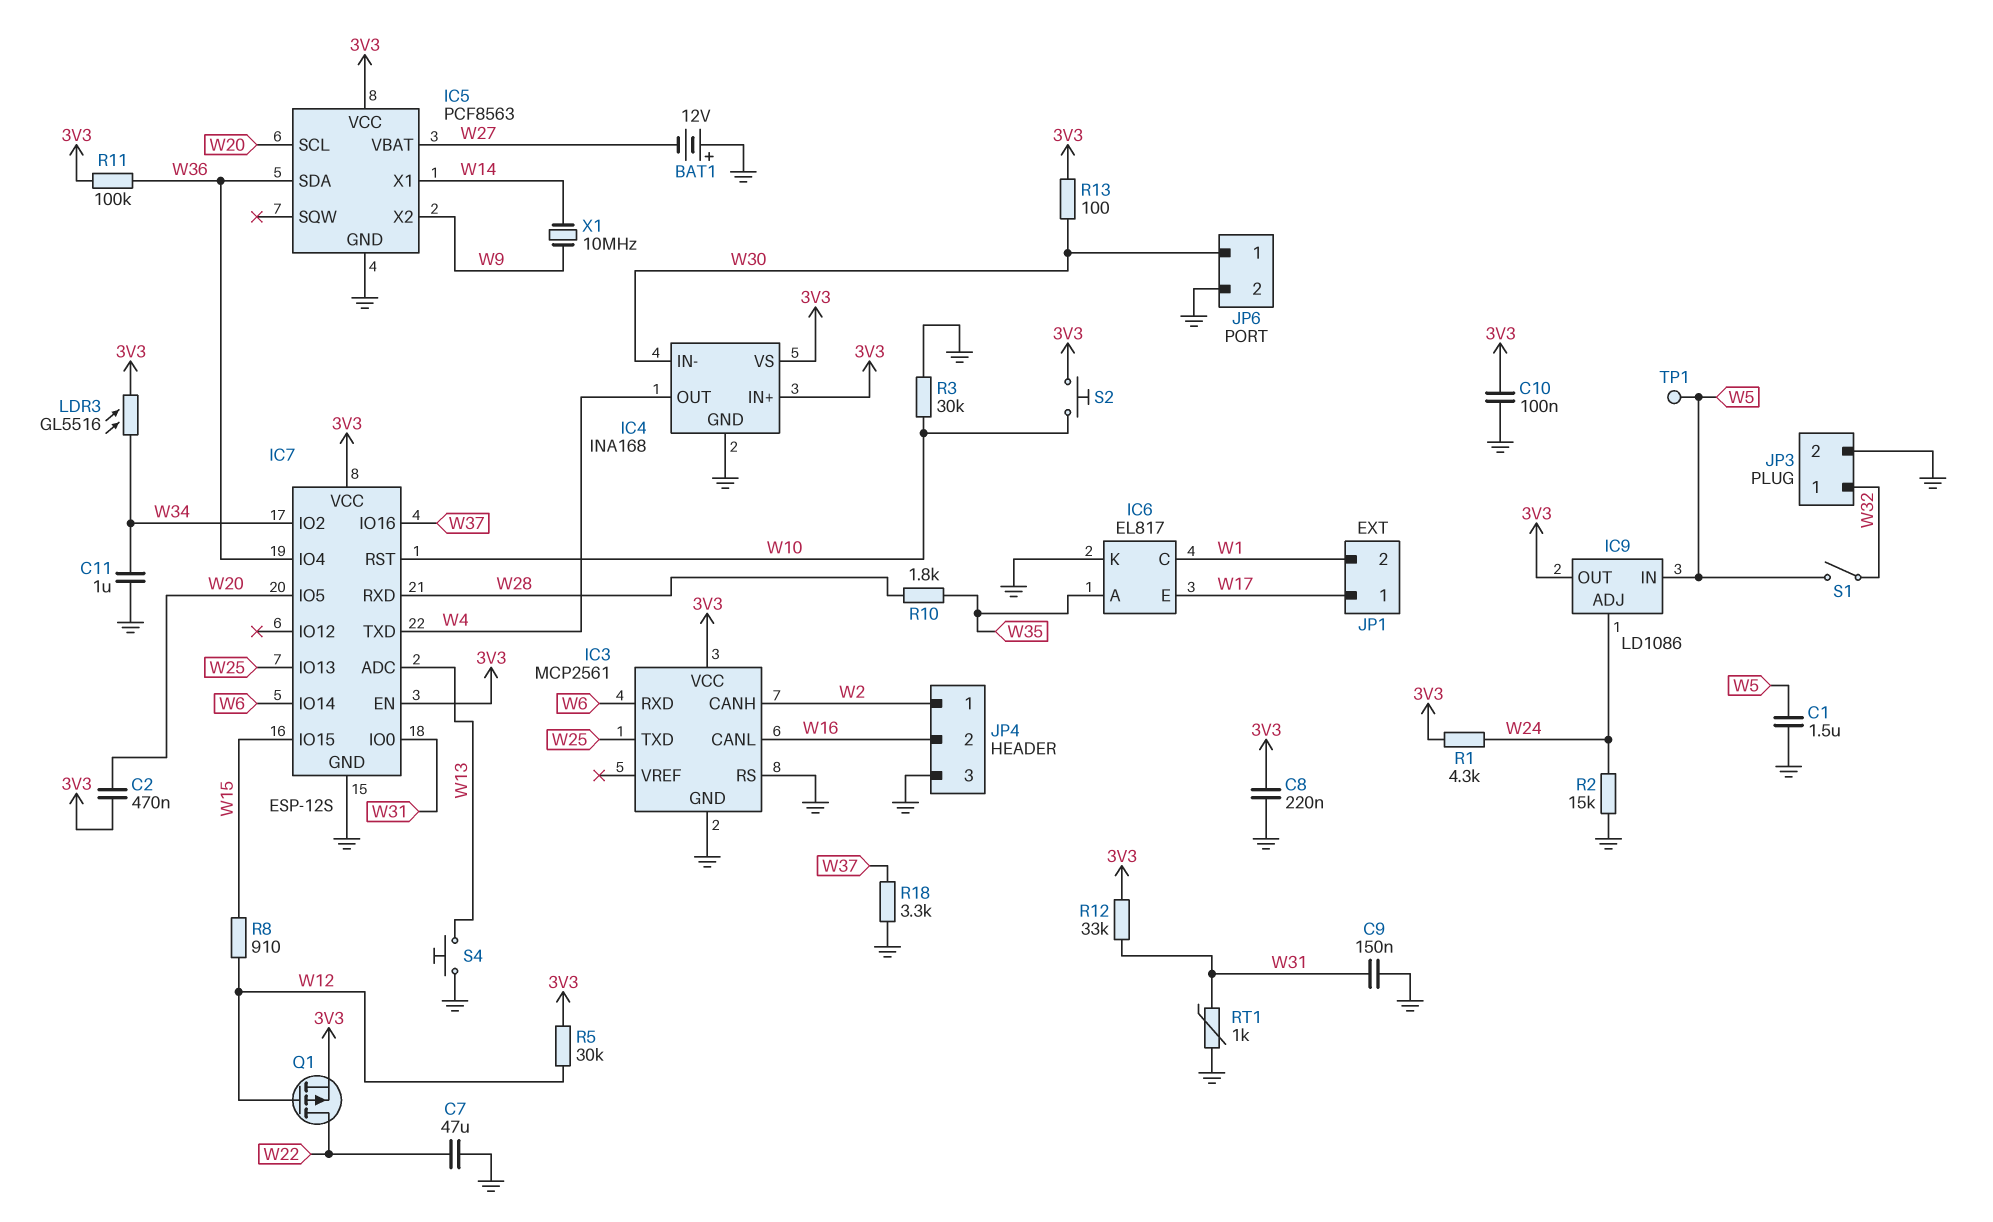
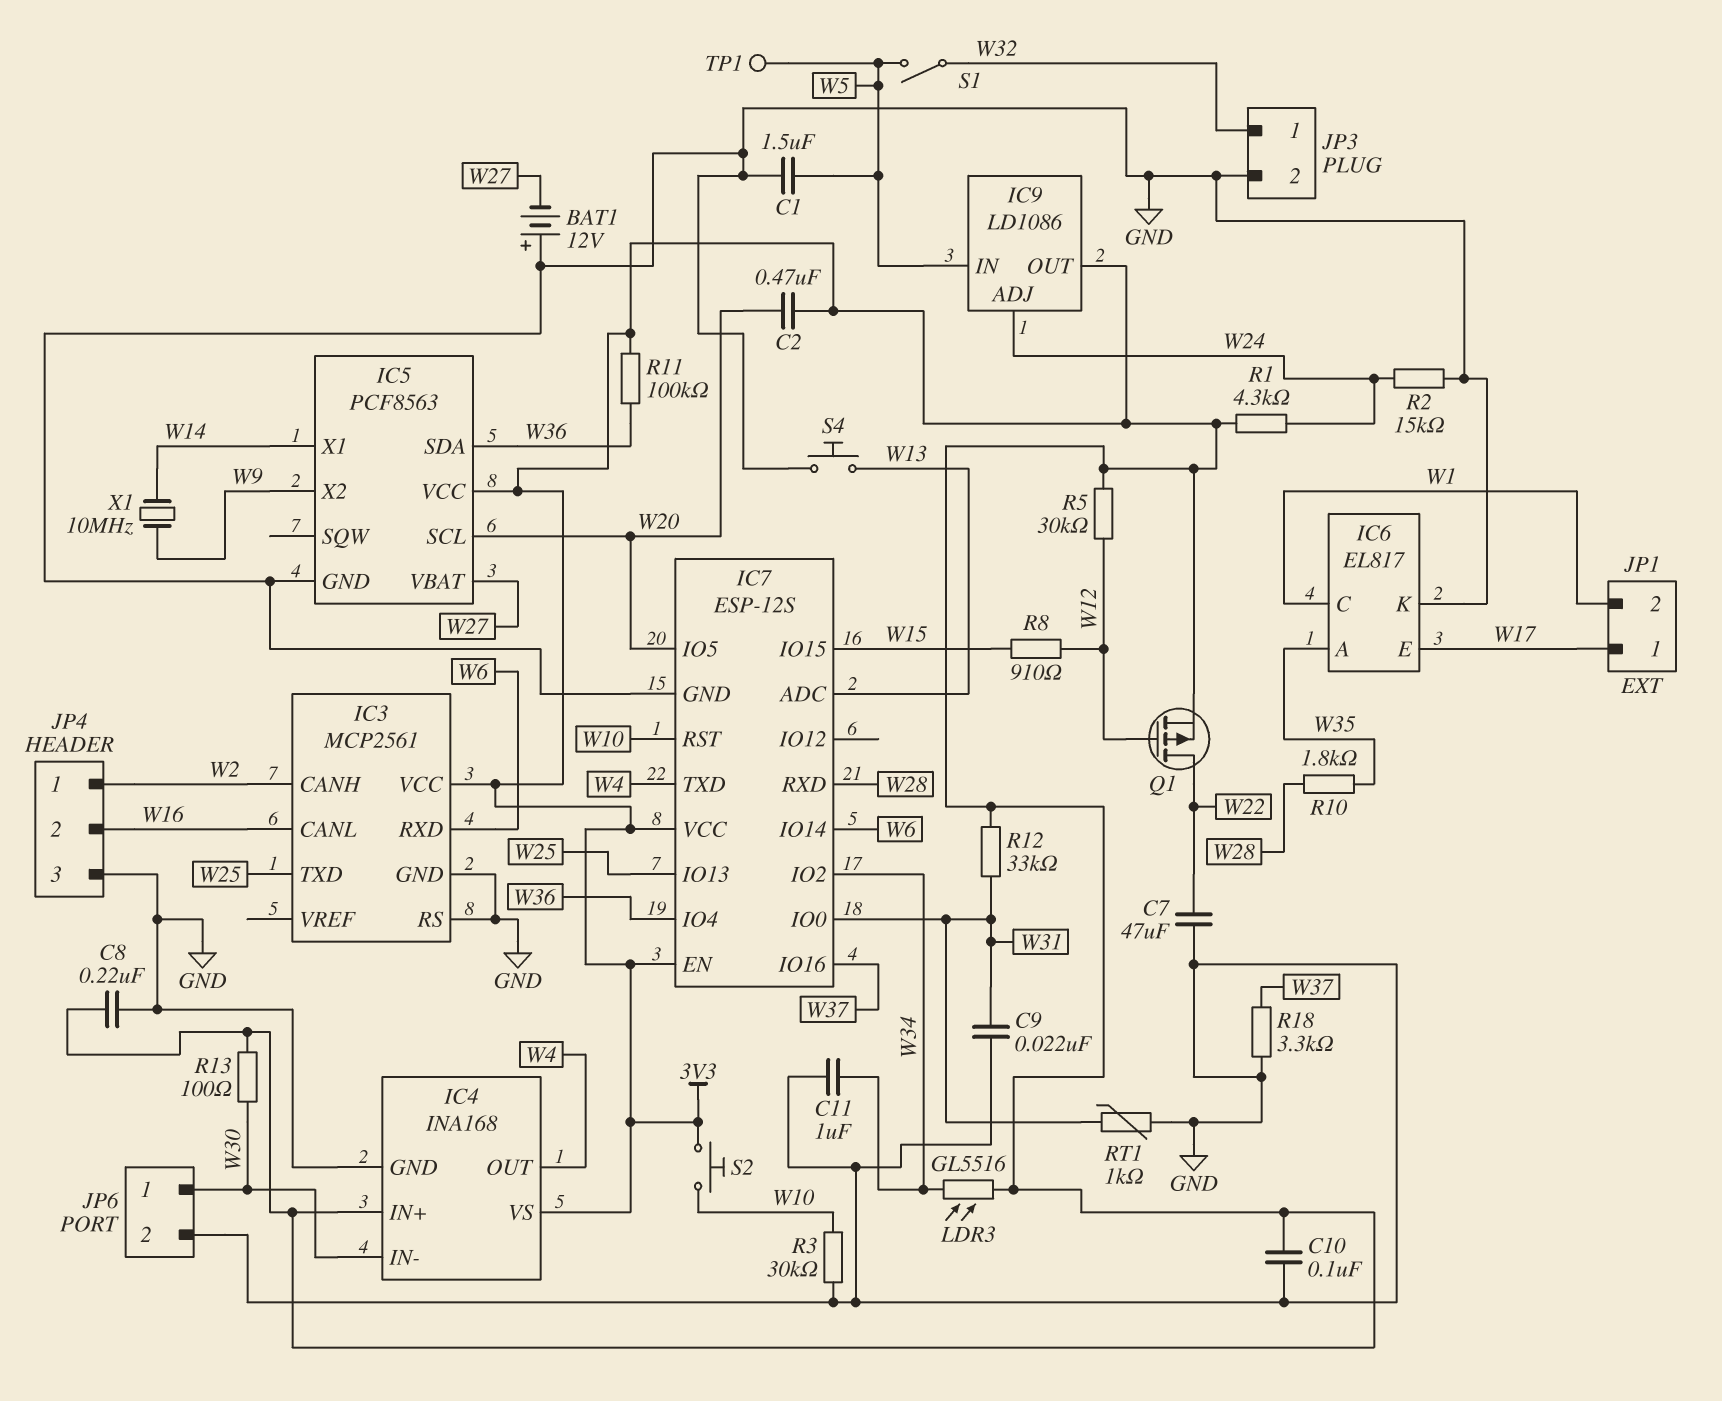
C9: 150nF (GND, W31) -> 22nF (GND, W31)

